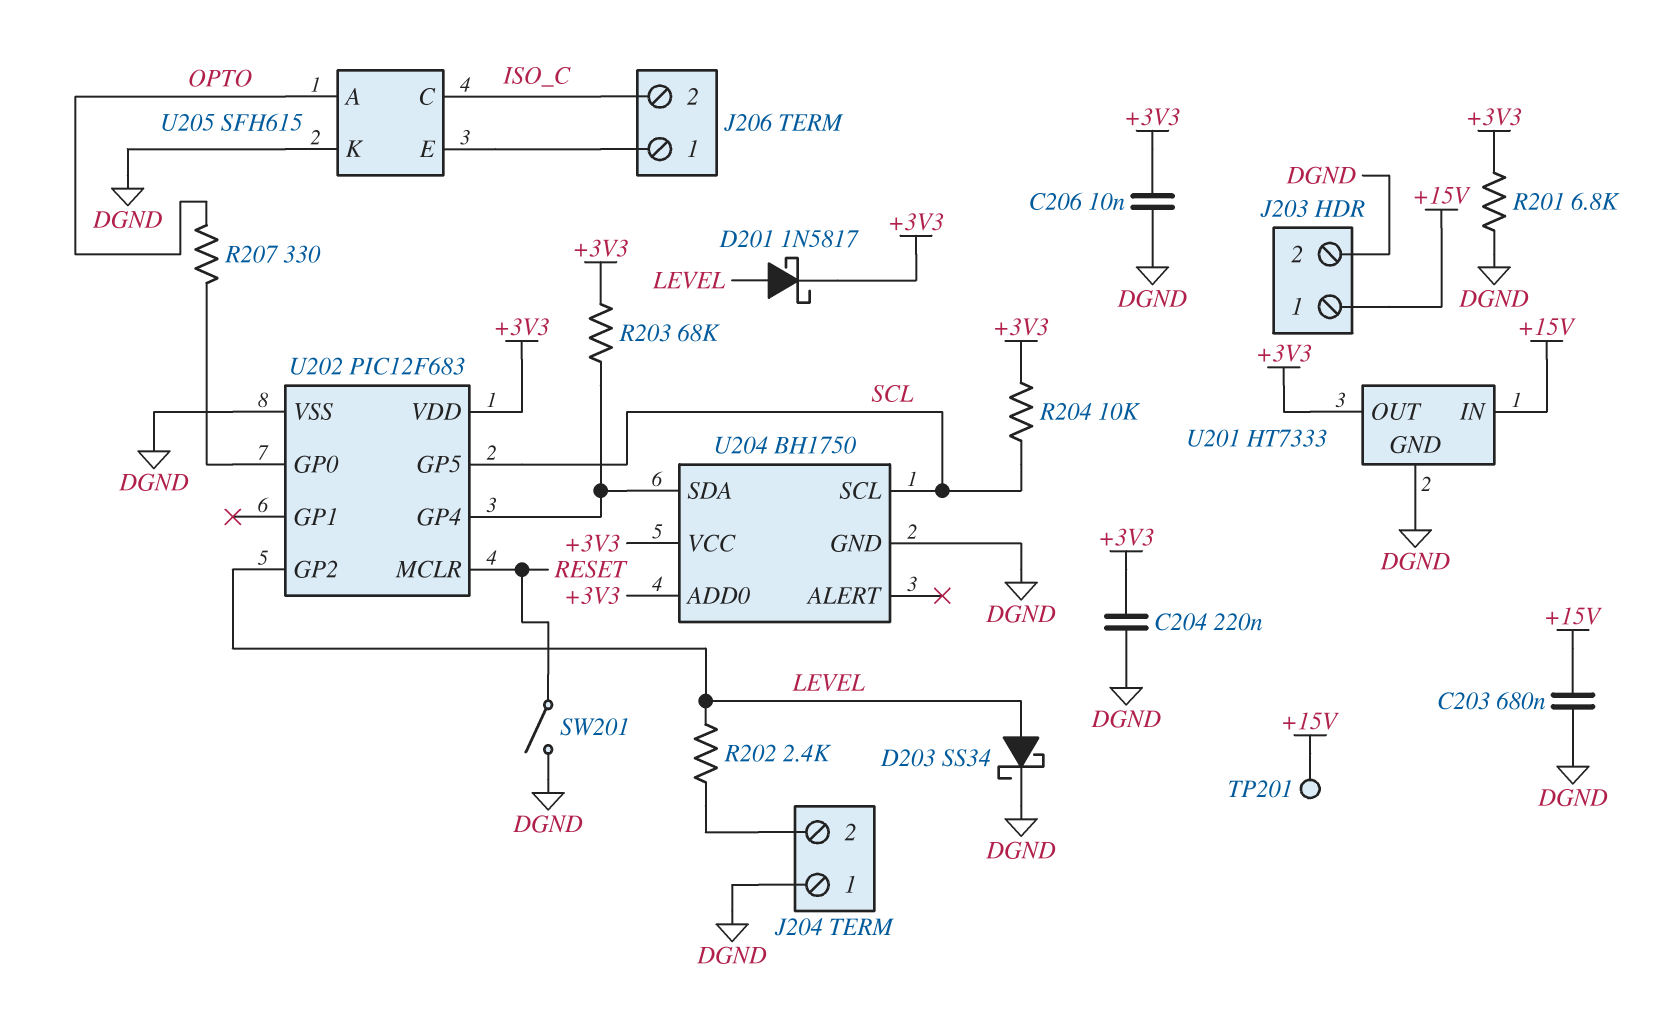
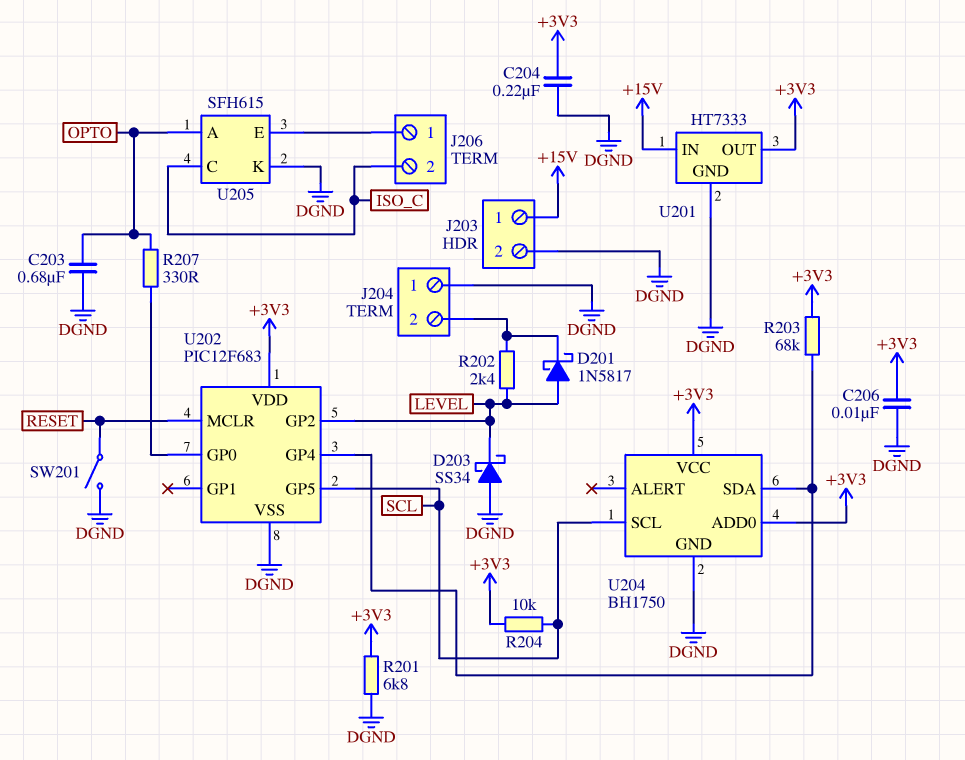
C203: 680nF (+15V, DGND) -> 680nF (DGND, OPTO)
D201: schottky 1N5817 (A LEVEL, K +3V3) -> schottky 1N5817 (A LEVEL, K J204/2)
D203: schottky SS34 (A LEVEL, K DGND) -> schottky SS34 (A DGND, K LEVEL)
TP201: test point (+15V) -> none

